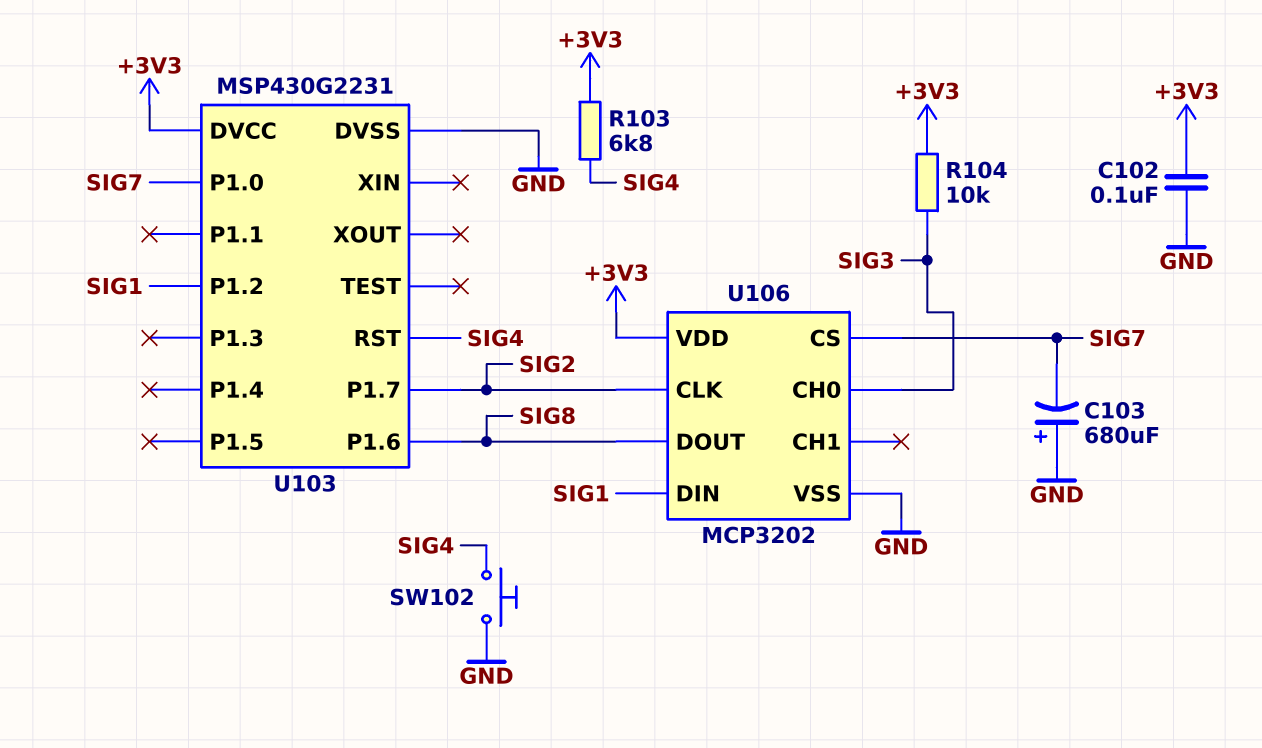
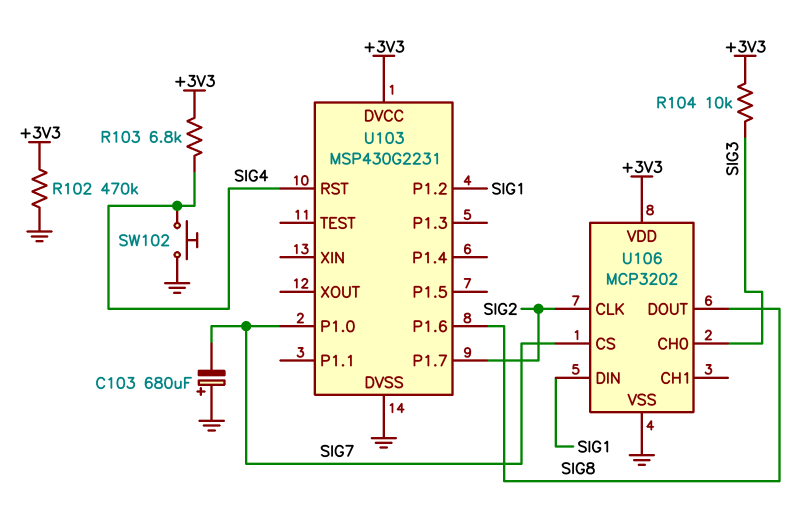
C102: 100nF (+3V3, GND) -> none
R102: none -> 470k (+3V3, GND)

